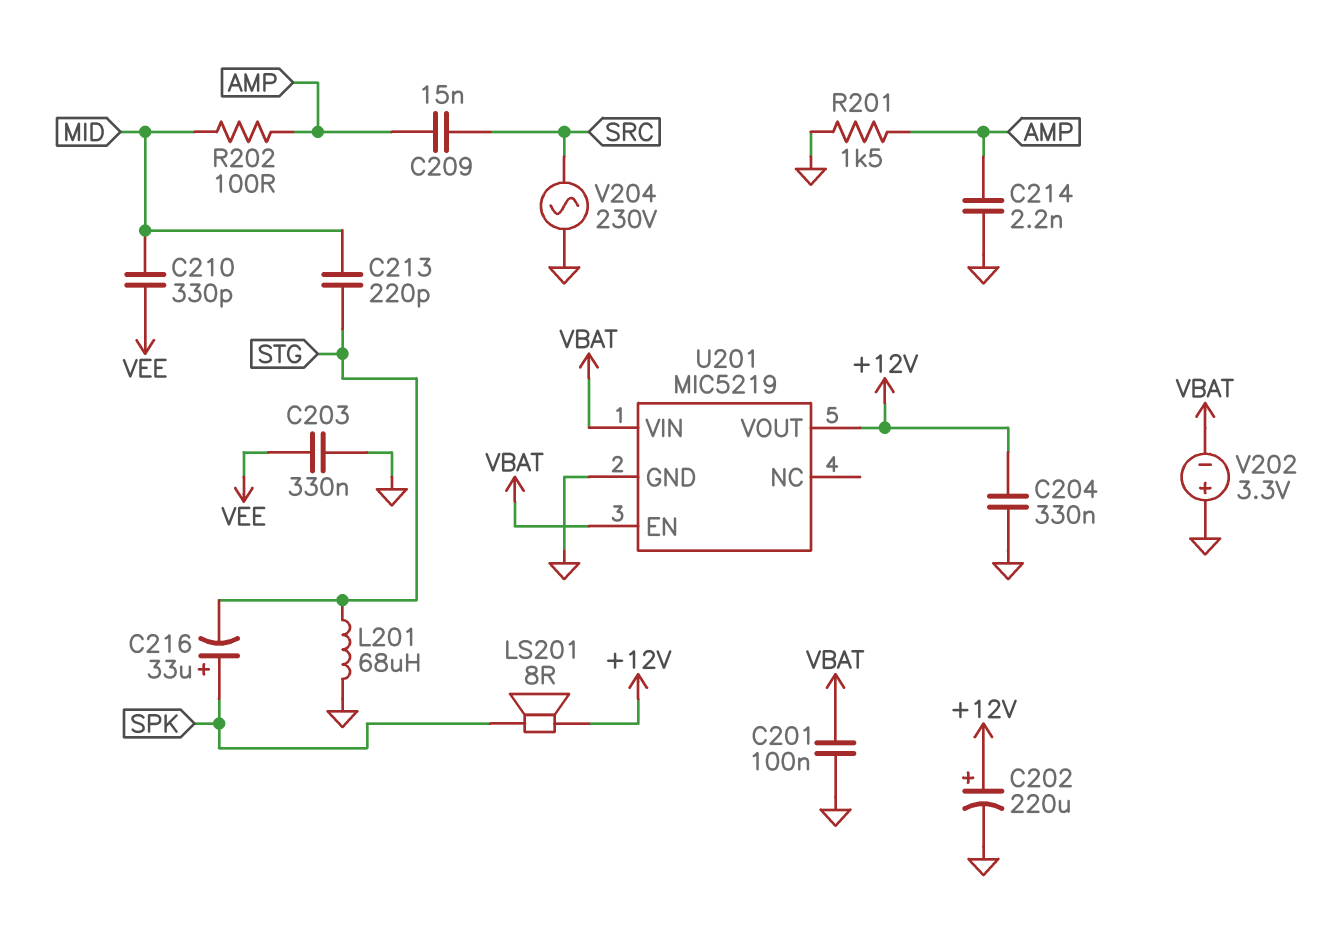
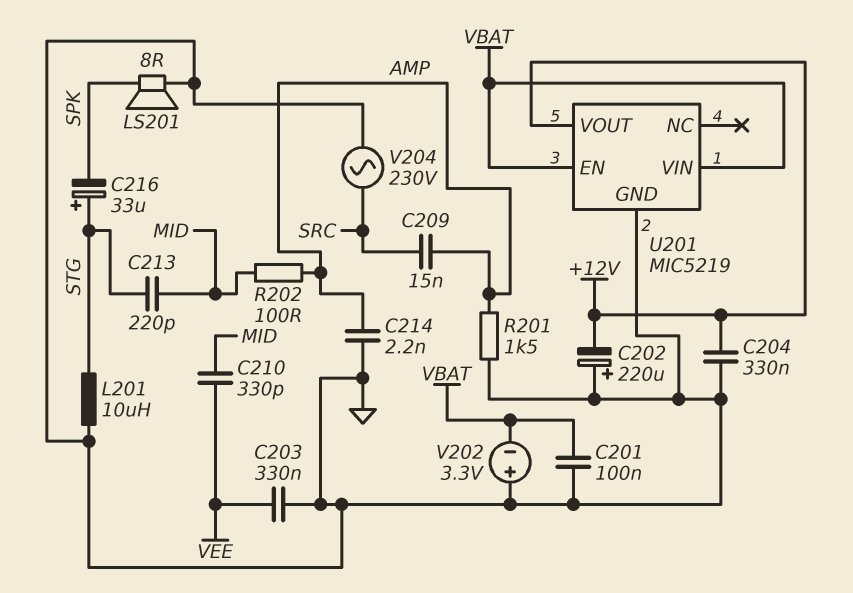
C202: 220uF (plus +12V, minus GND) -> 220uF (plus GND, minus +12V)
C216: 33uF (plus SPK, minus STG) -> 33uF (plus STG, minus SPK)
L201: 68uH (GND, STG) -> 10uH (GND, STG)
LS201: speaker 8R (+12V, SPK) -> speaker 8R (GND, SPK)

